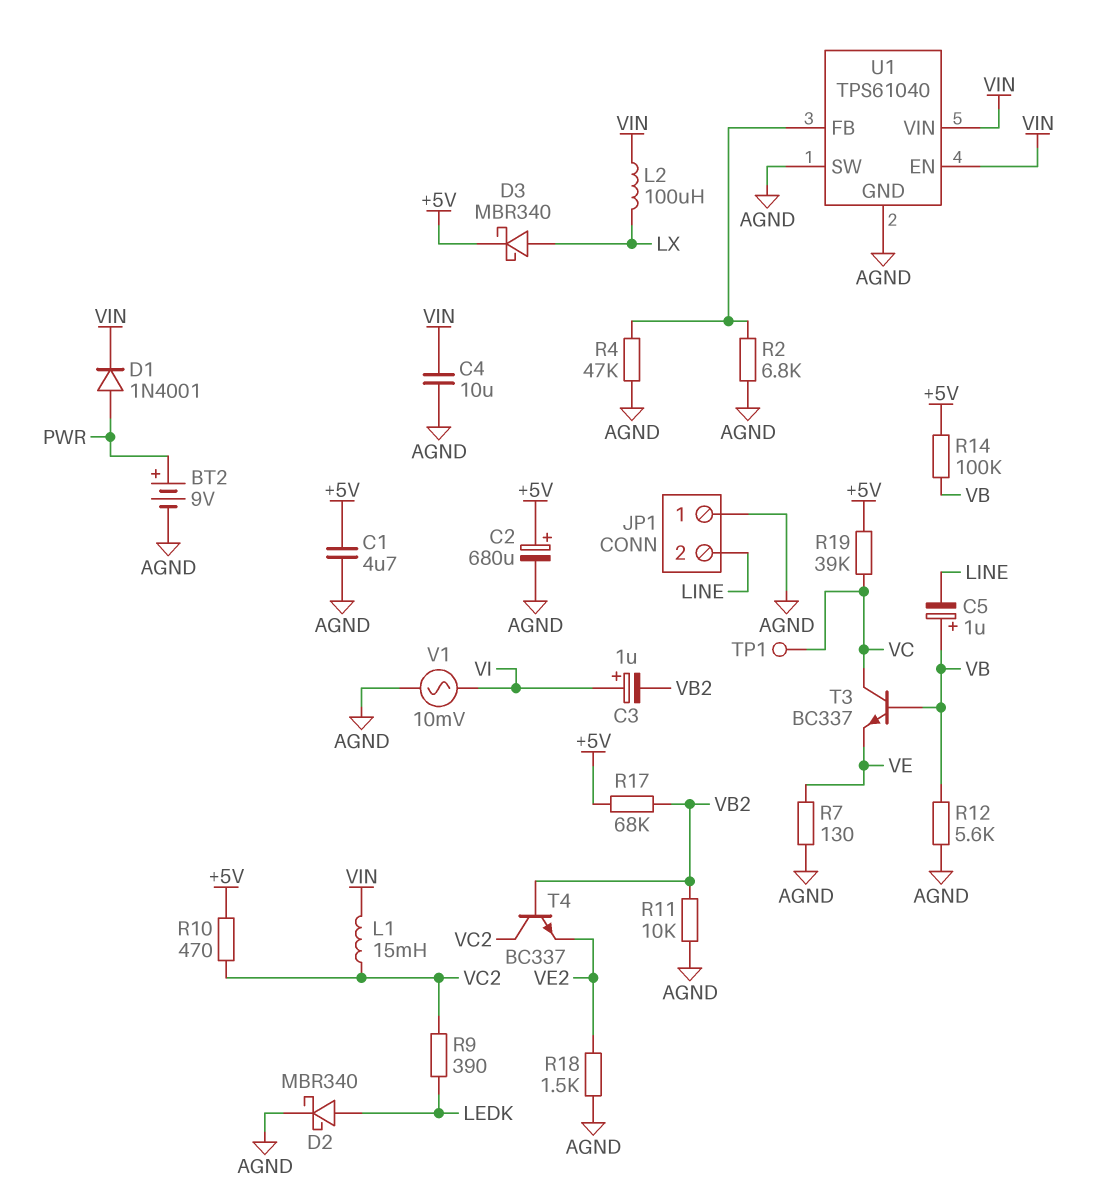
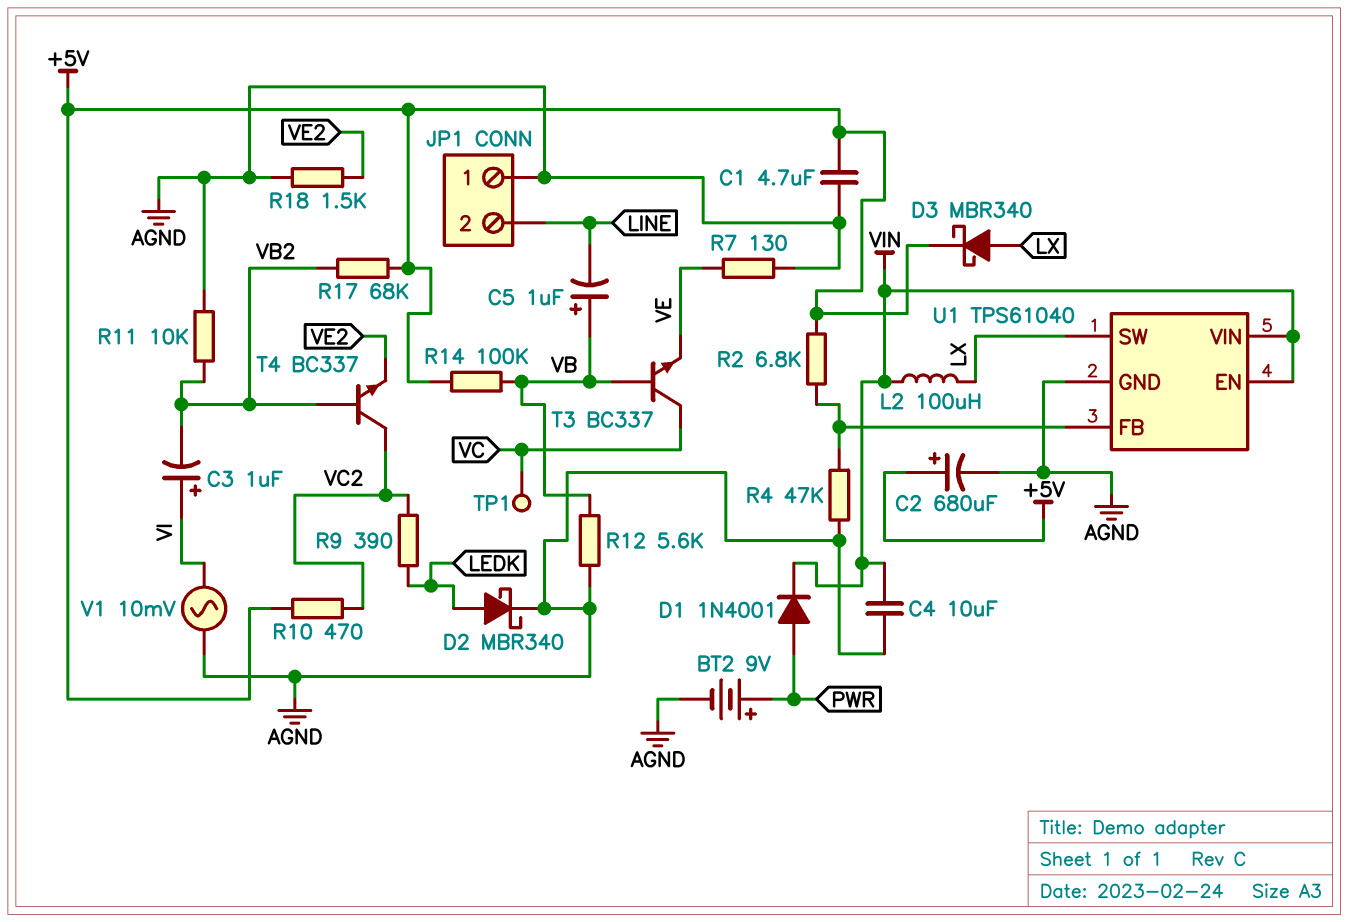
L1: 15mH (VC2, VIN) -> none
R2: 6.8k (AGND, U1/FB) -> 6.8k (+5V, U1/FB)
R19: 39k (+5V, VC) -> none
U1 pin SW: AGND -> LX

